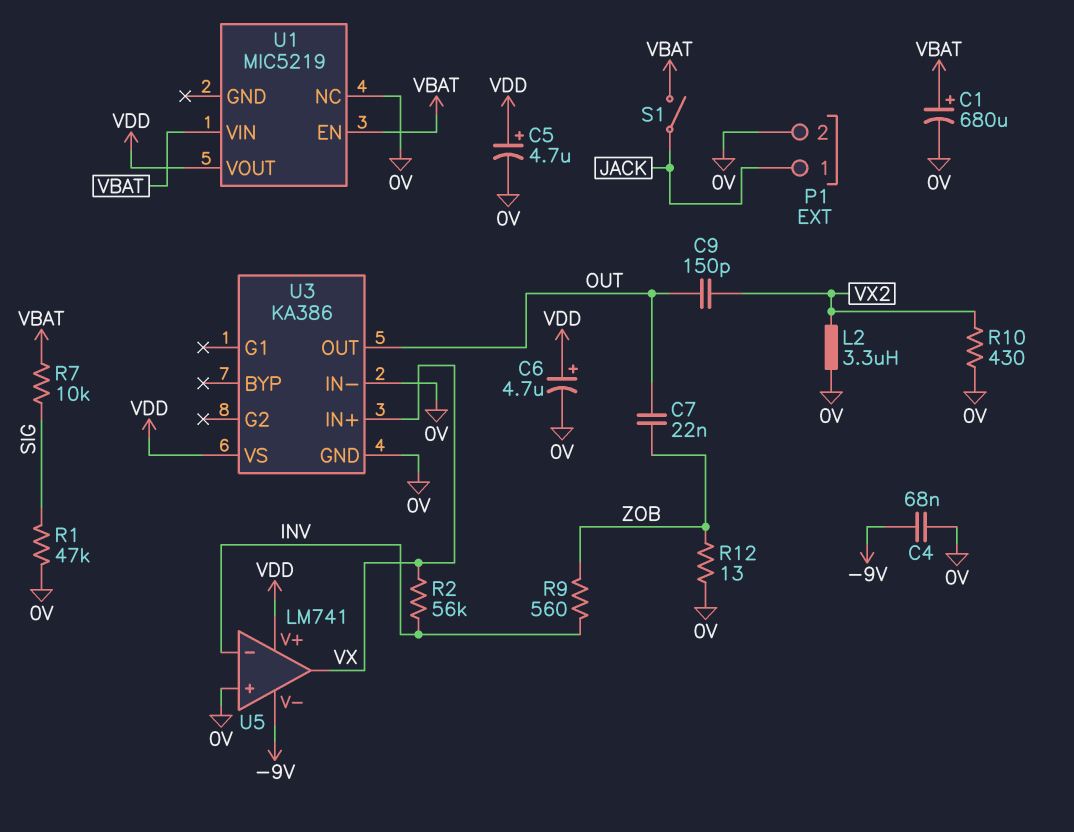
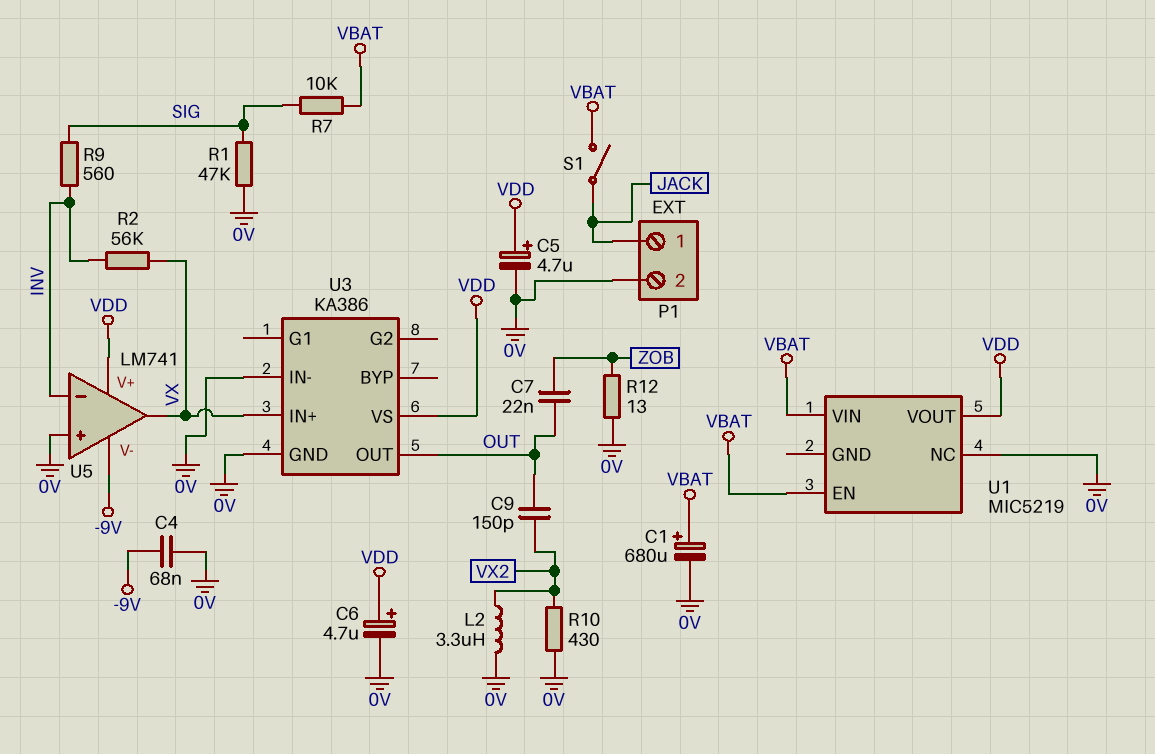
R9: 560 (INV, ZOB) -> 560 (INV, SIG)

